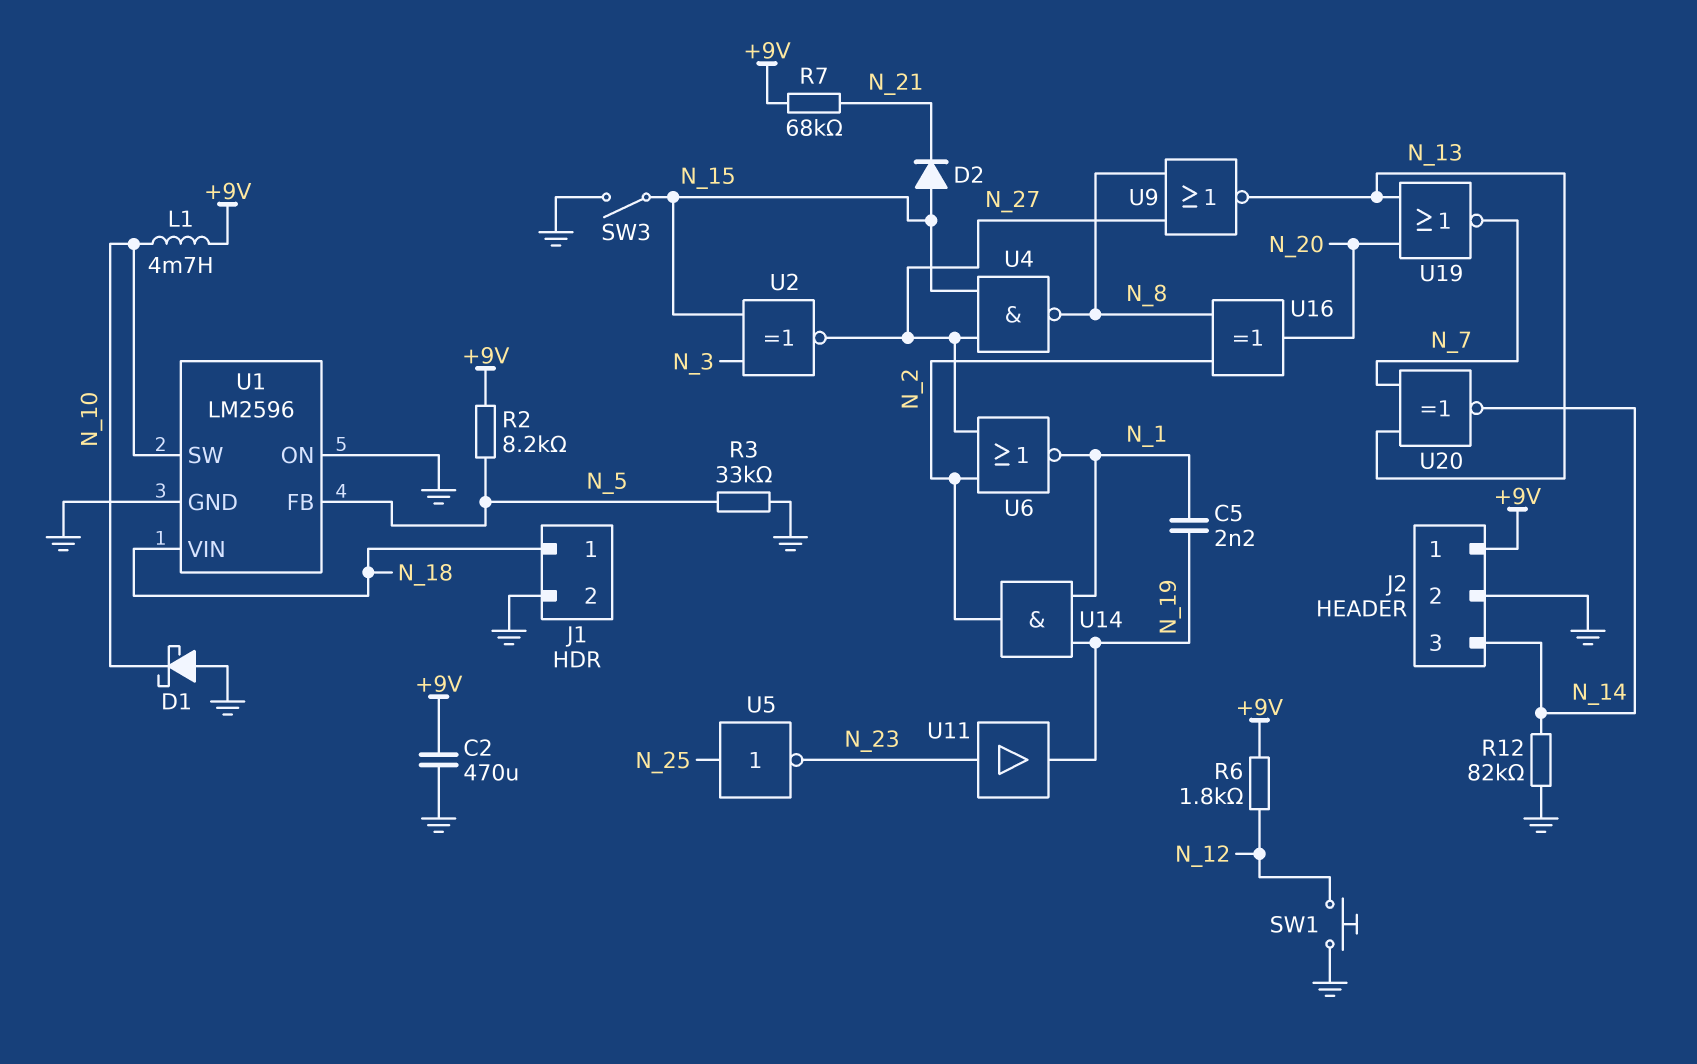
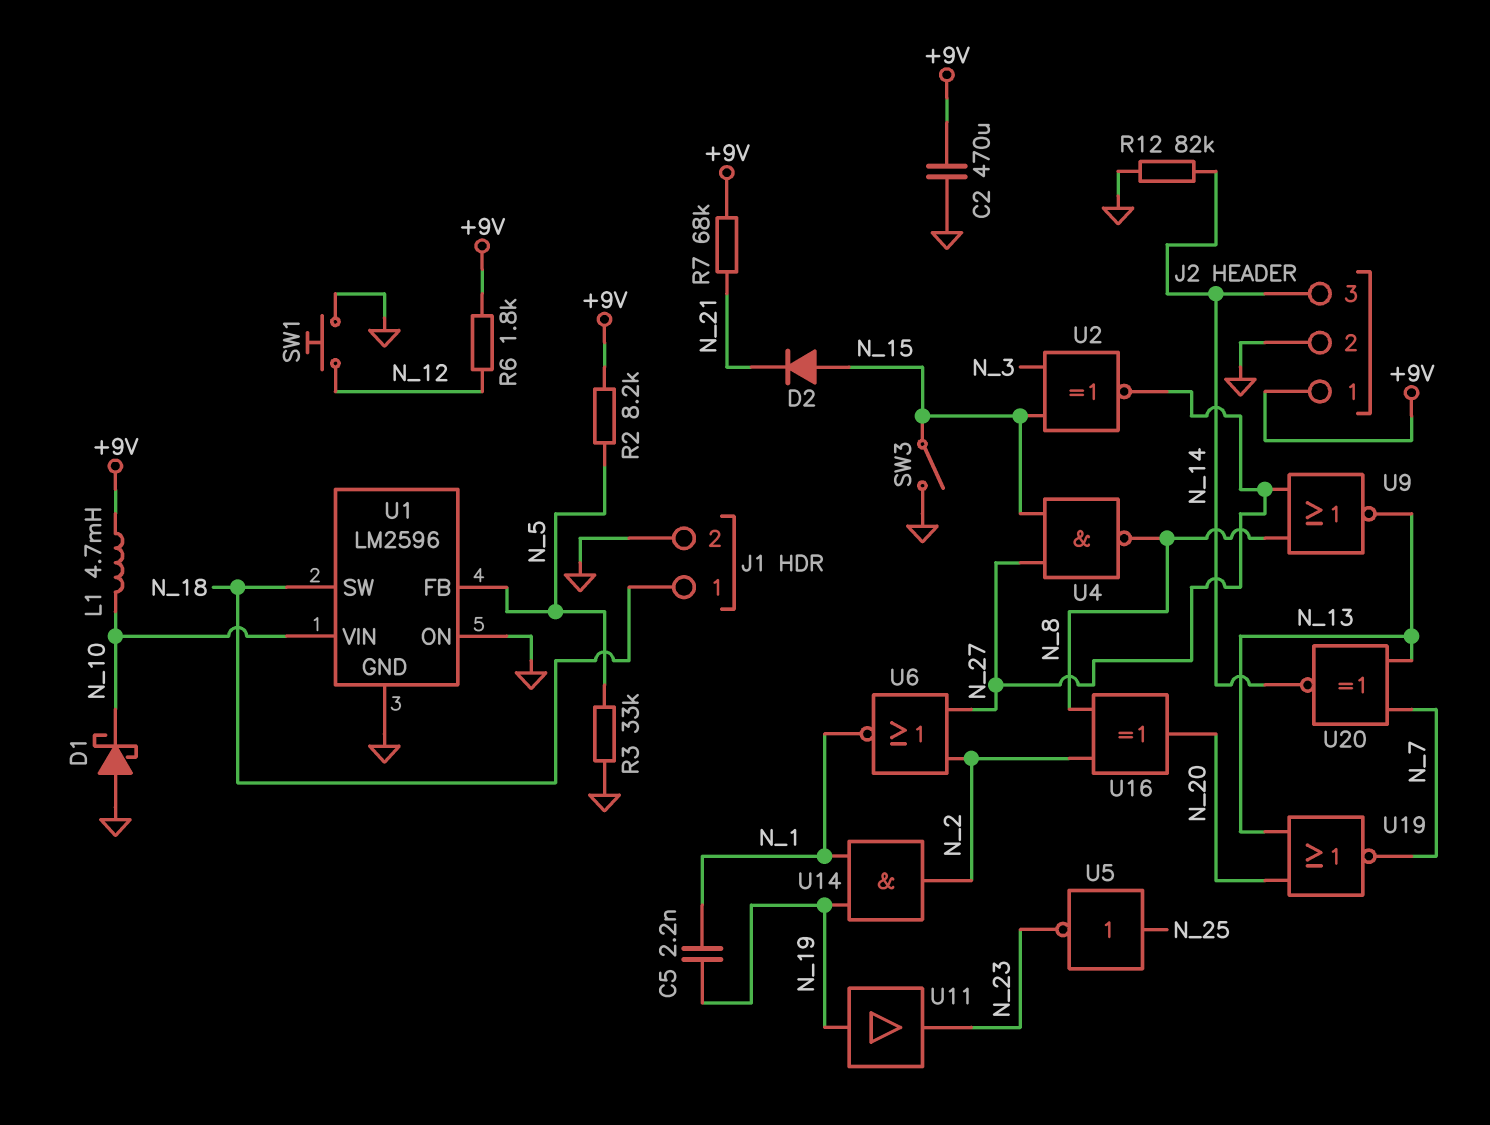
U1 pin SW: N_10 -> N_18
U1 pin VIN: N_18 -> N_10
U11: buffer (in N_23, out N_19) -> buffer (in N_19, out N_23)

